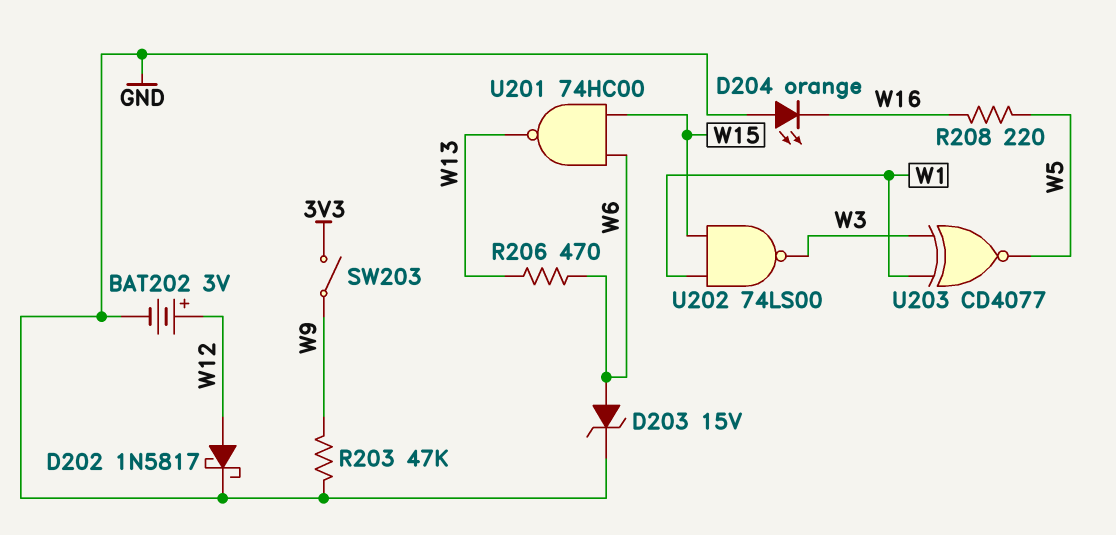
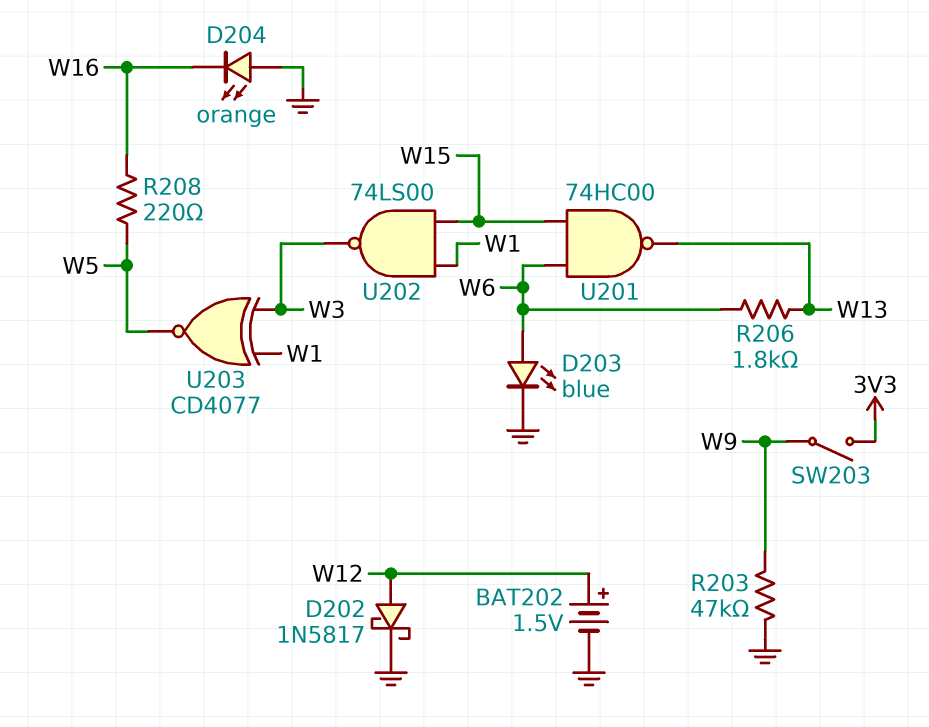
BAT202: 3V (plus W12, minus GND) -> 1.5V (plus W12, minus GND)
D203: zener 15V (A W6, K GND) -> LED blue (A W6, K GND)
R206: 470 (W6, W13) -> 1.8k (W6, W13)

